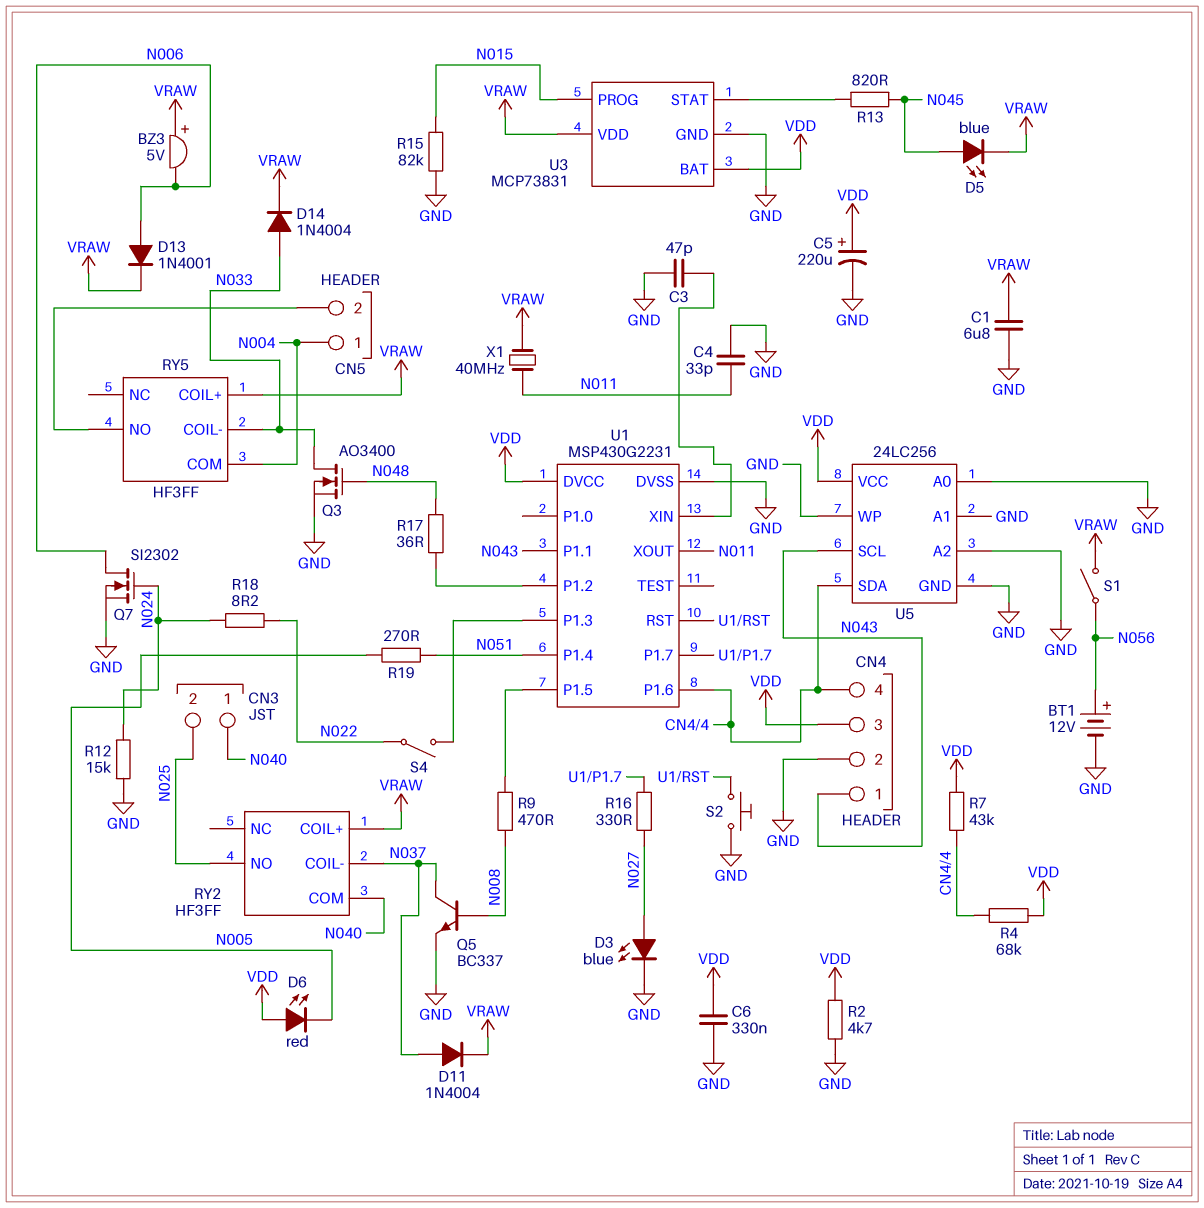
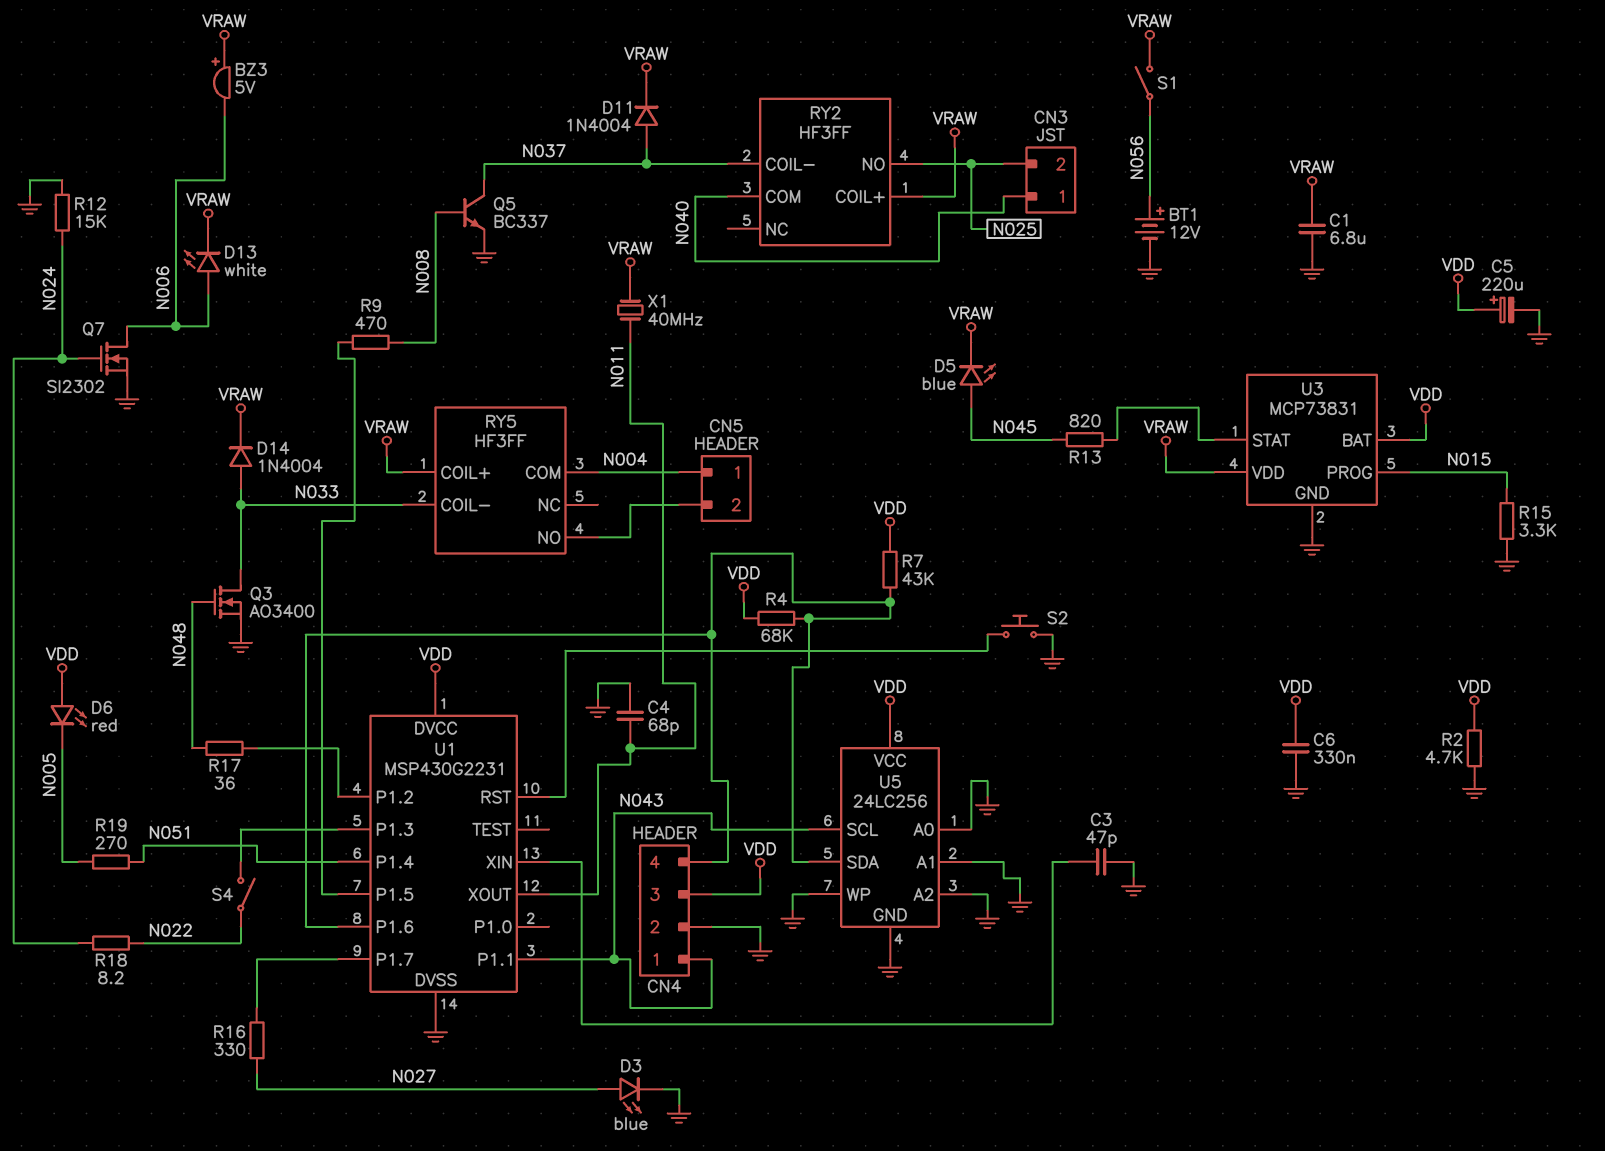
C4: 33pF (GND, N011) -> 68pF (GND, N011)
D13: diode 1N4001 (A N006, K VRAW) -> LED white (A N006, K VRAW)
R15: 82k (GND, N015) -> 3.3k (GND, N015)

